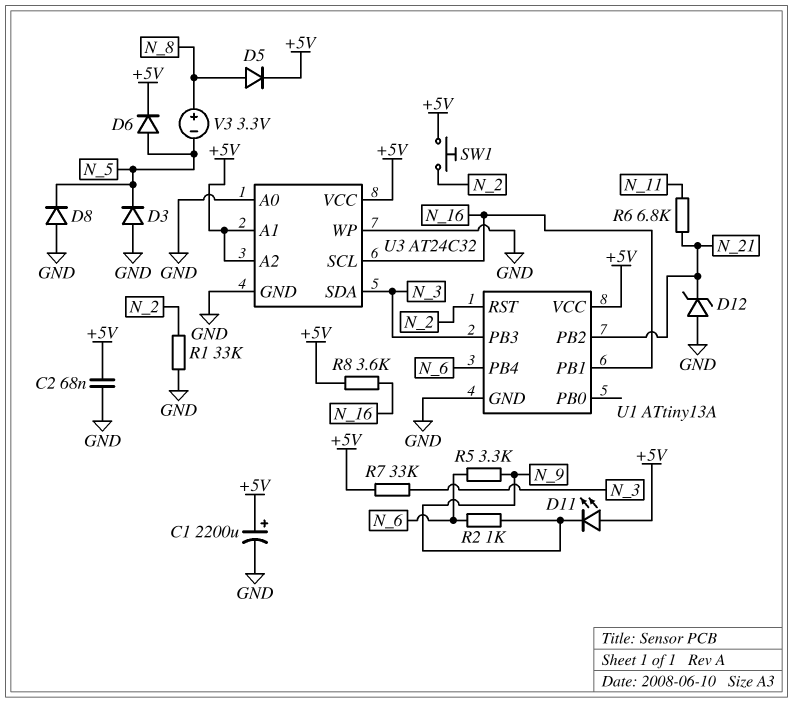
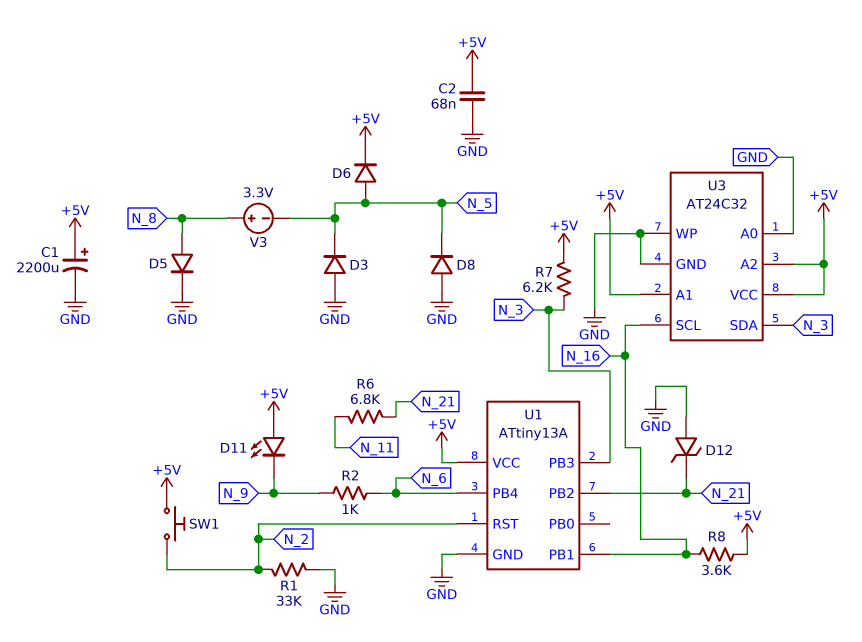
D5: diode (A N_8, K +5V) -> diode (A N_8, K GND)
R5: 3.3k (N_6, N_9) -> none
R7: 33k (+5V, N_3) -> 6.2k (+5V, N_3)

